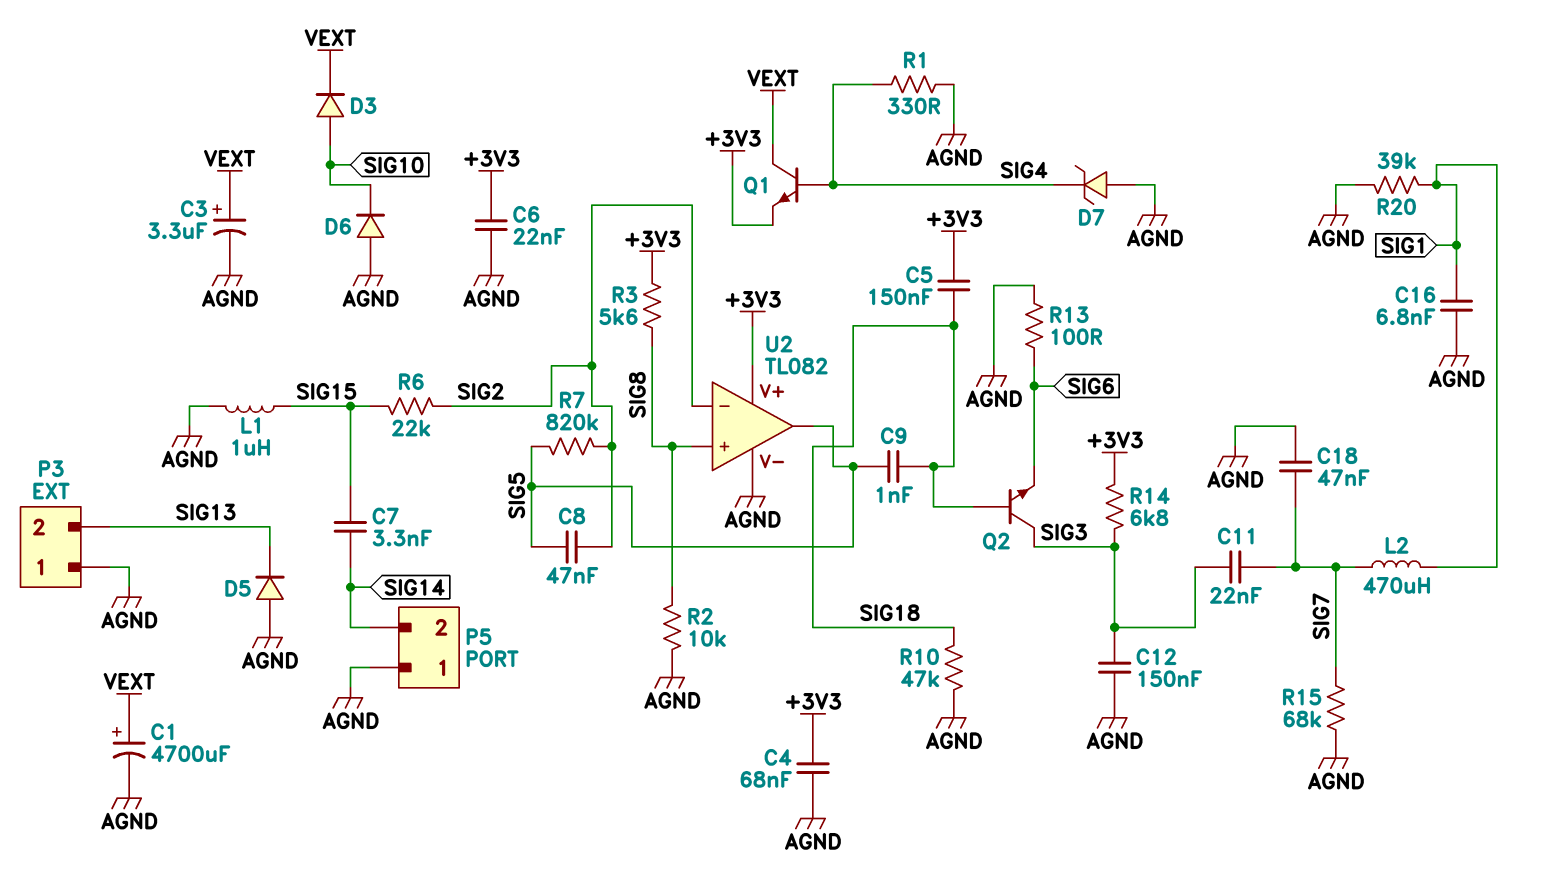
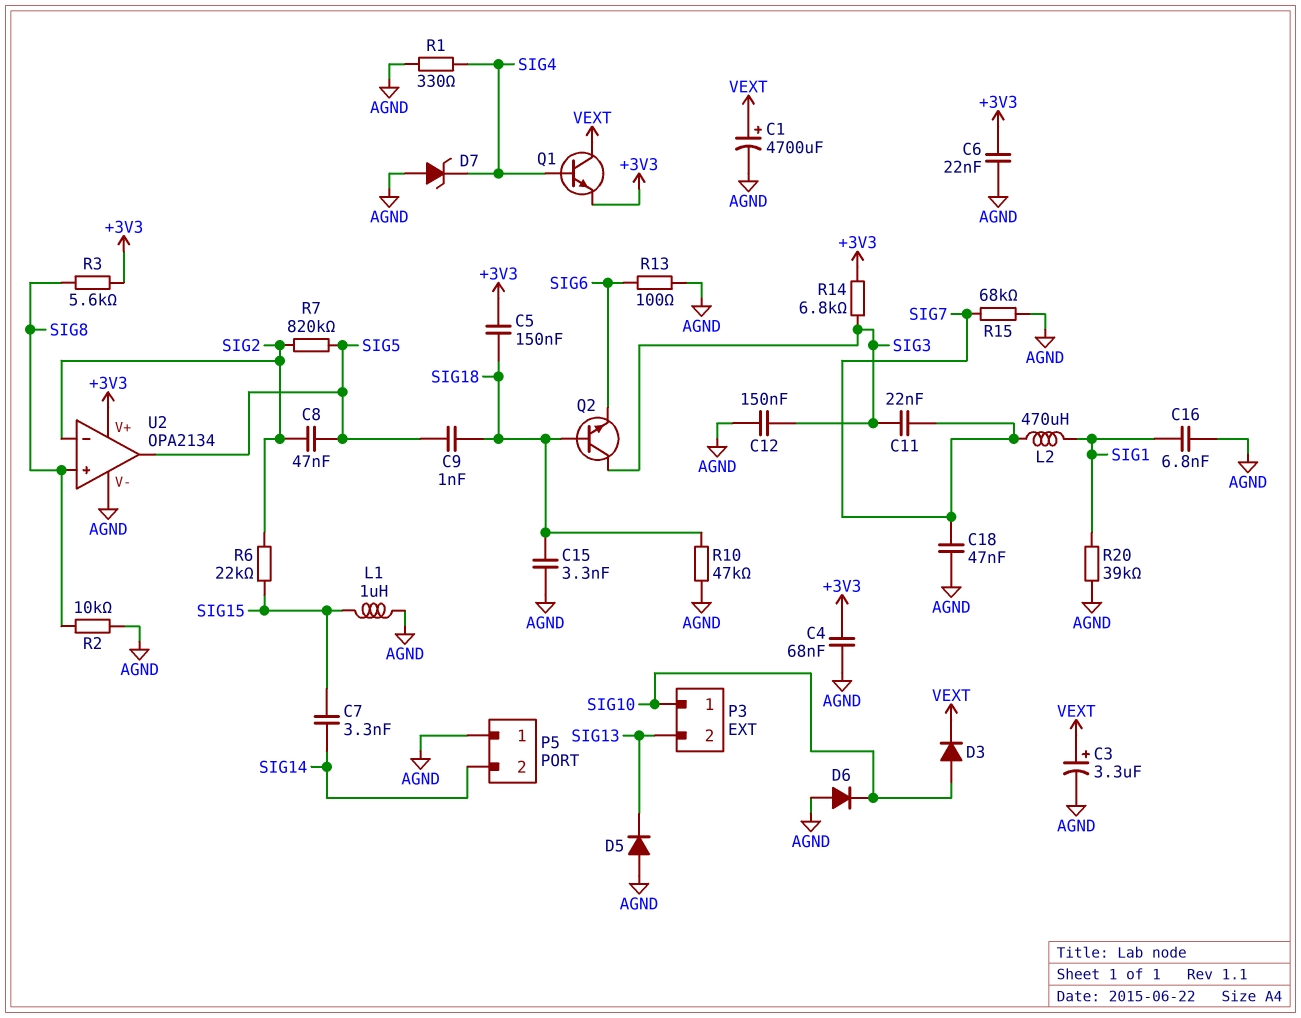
C15: none -> 3.3nF (AGND, SIG18)
P3 pin 1: AGND -> SIG10
U2: TL082 -> OPA2134

